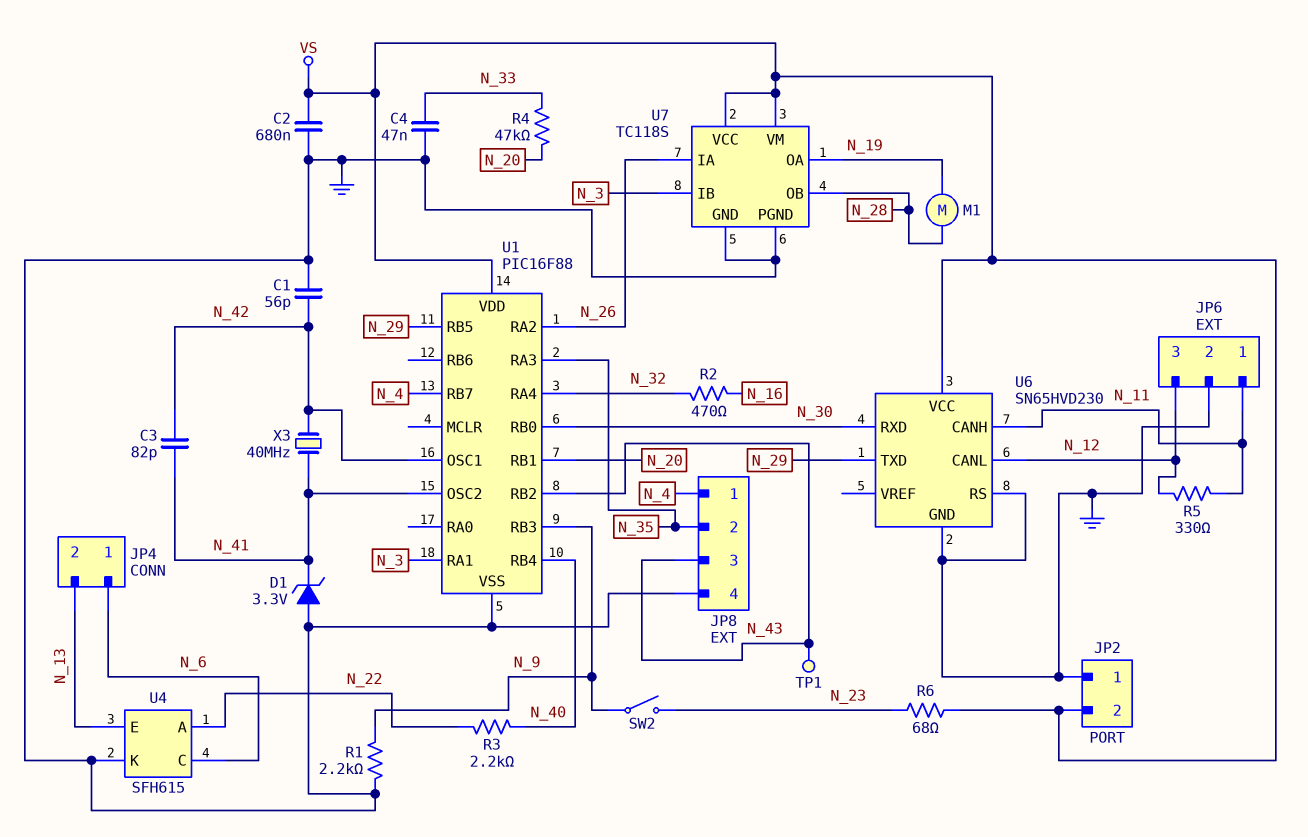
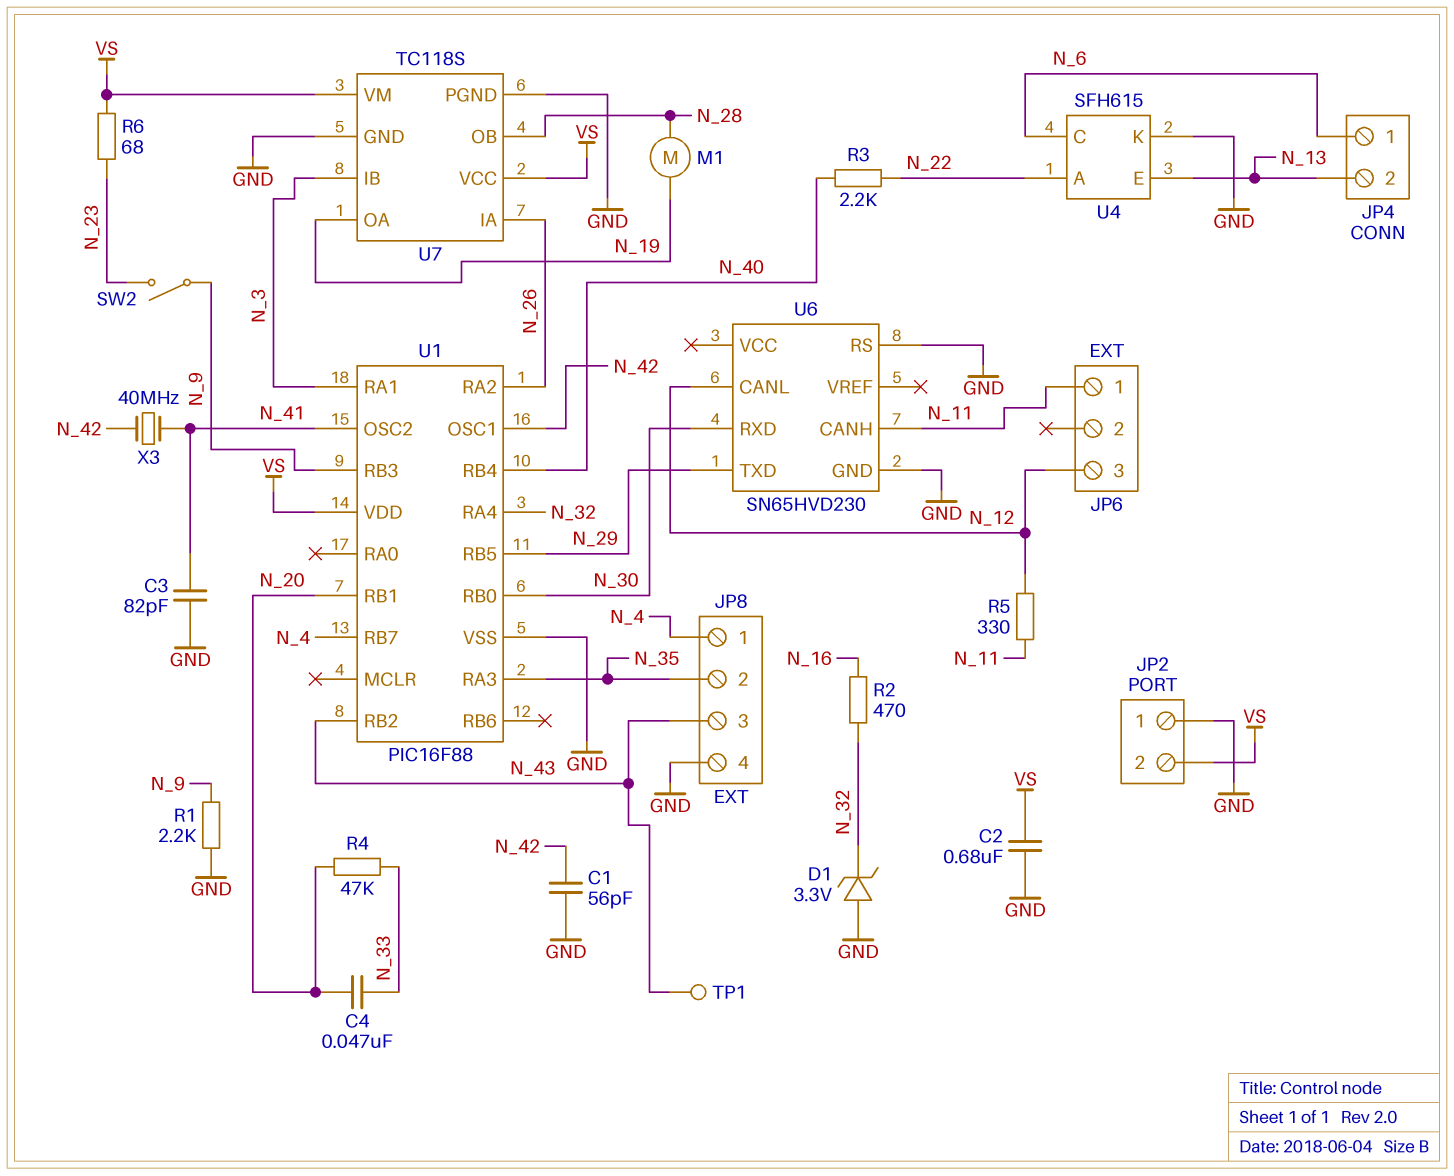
C3: 82pF (N_41, N_42) -> 82pF (GND, N_41)
C4: 47nF (GND, N_33) -> 47nF (N_20, N_33)
D1: zener 3.3V (A GND, K N_41) -> zener 3.3V (A GND, K N_32)
JP6 pin 2: GND -> none
U6 pin VCC: VS -> none

